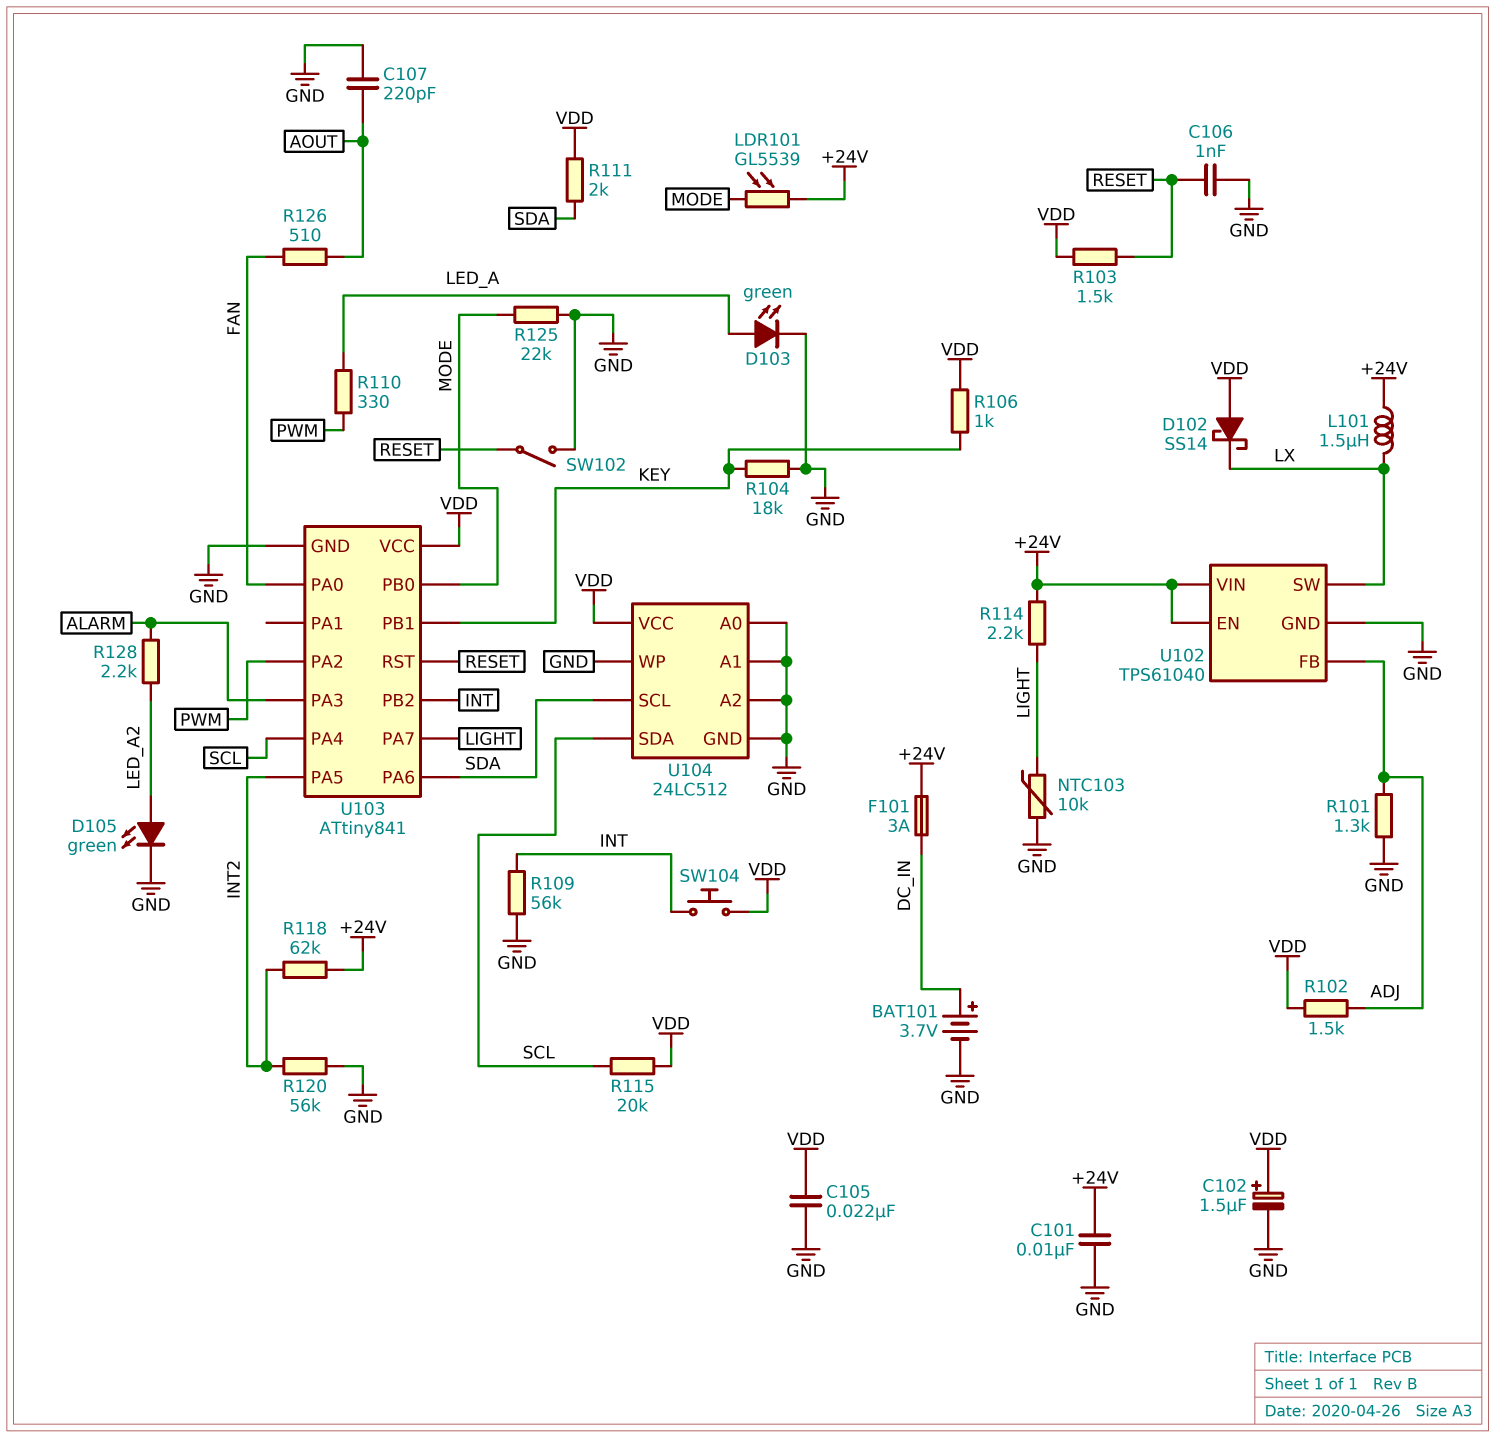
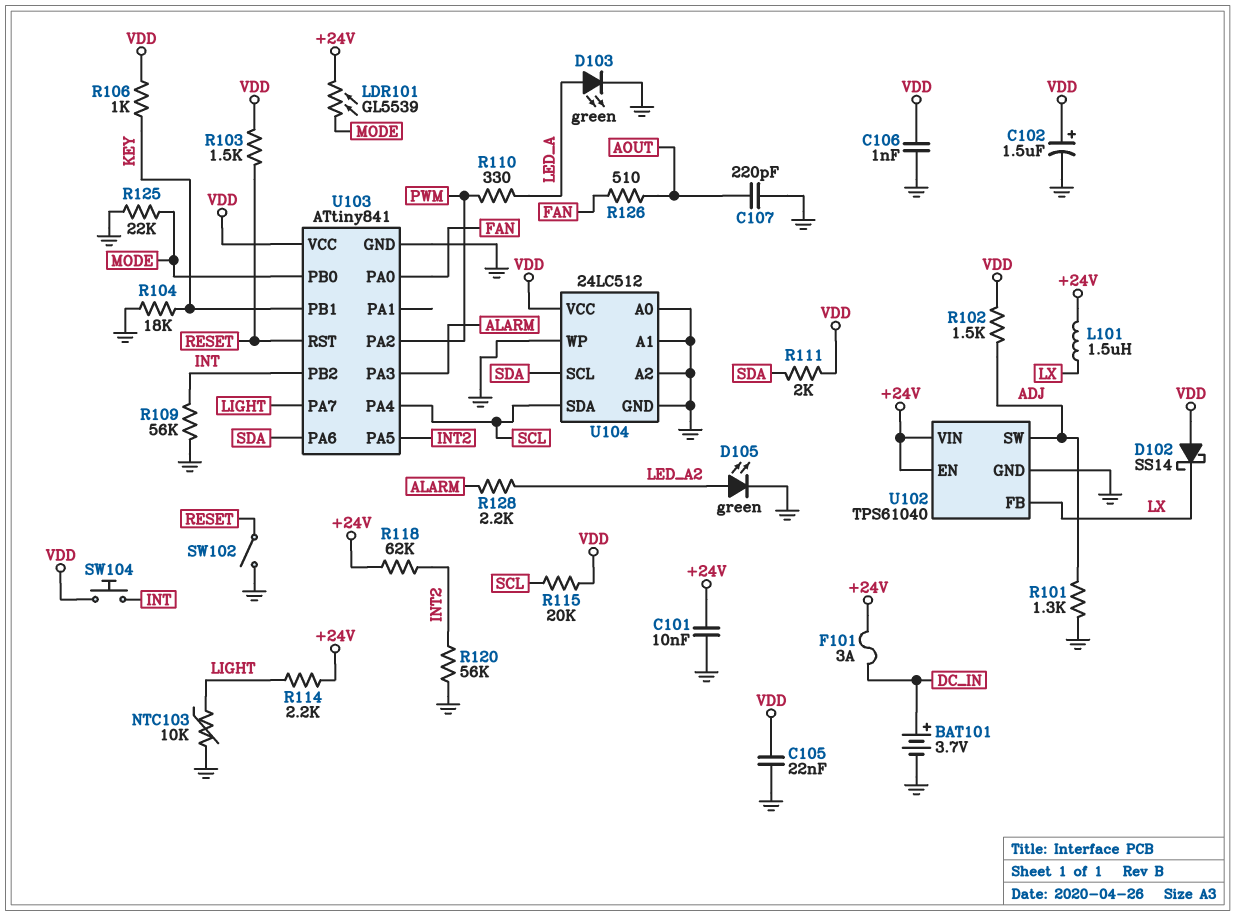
C106: 1nF (GND, RESET) -> 1nF (GND, VDD)
U102 pin FB: ADJ -> LX
U102 pin SW: LX -> ADJ

